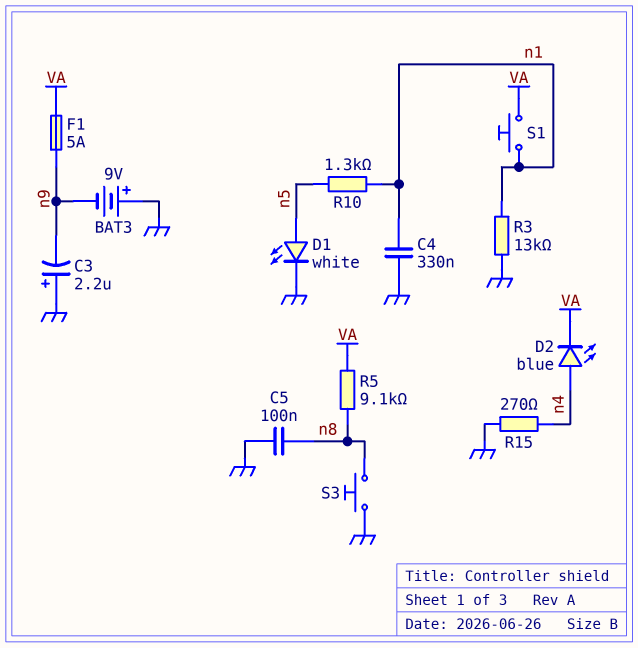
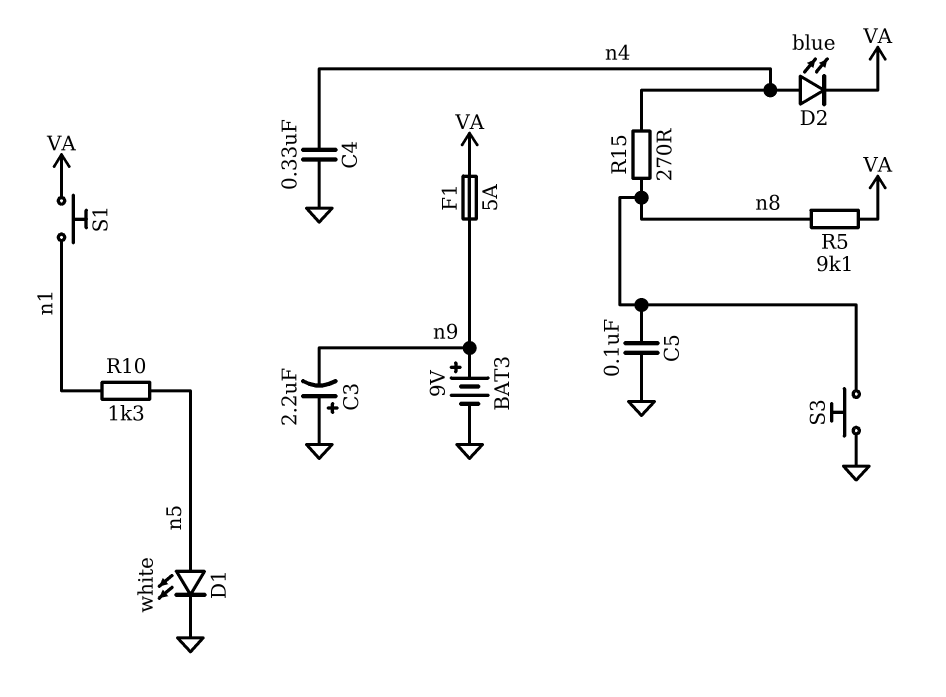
BAT3: 9V (plus GND, minus n9) -> 9V (plus n9, minus GND)
C4: 330nF (GND, n1) -> 330nF (GND, n4)
R3: 13k (GND, n1) -> none
R15: 270 (GND, n4) -> 270 (n4, n8)

